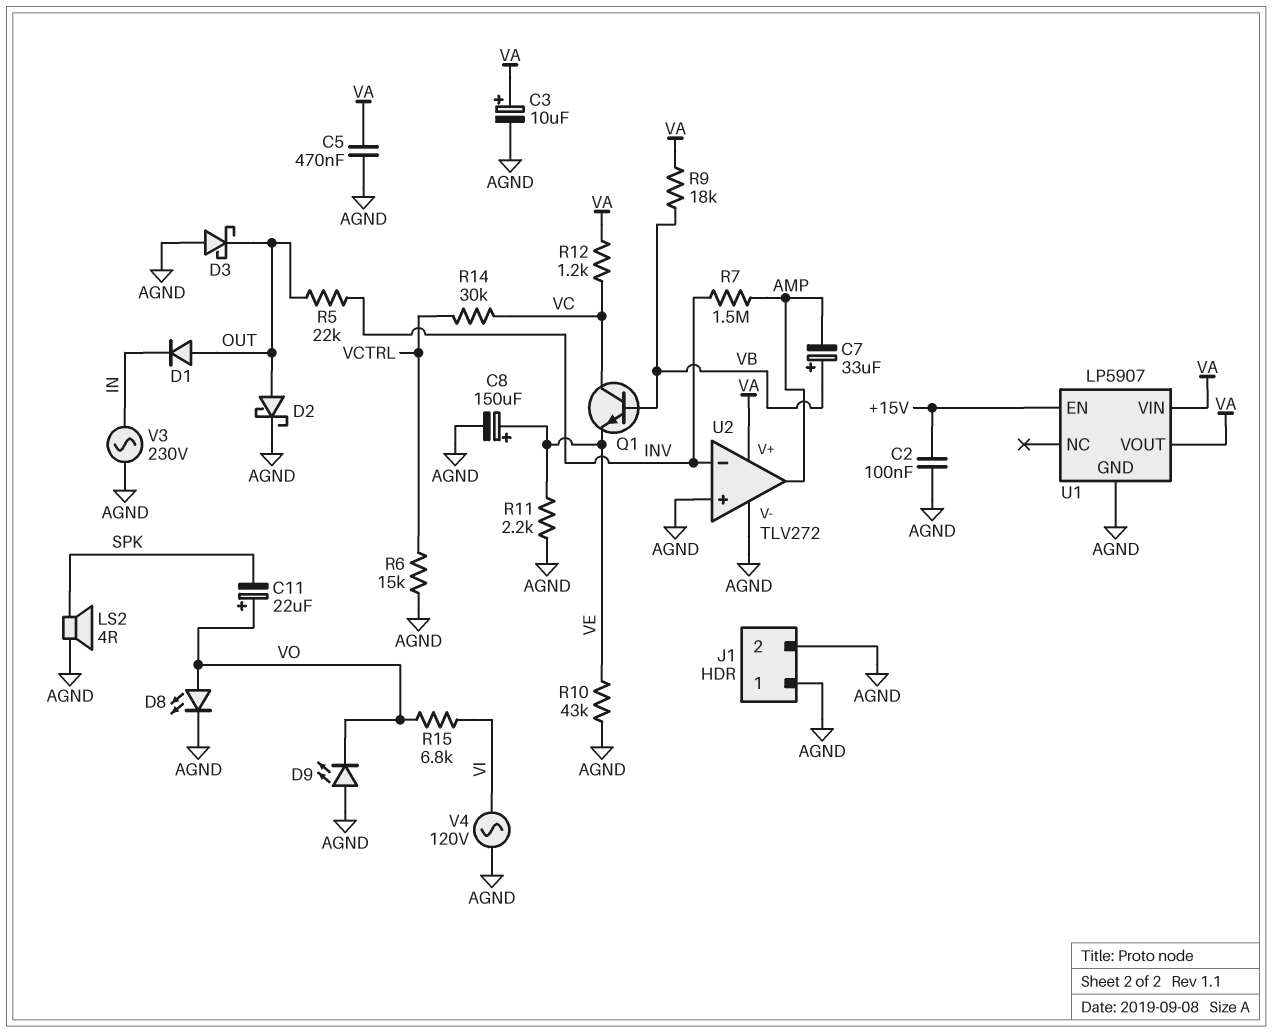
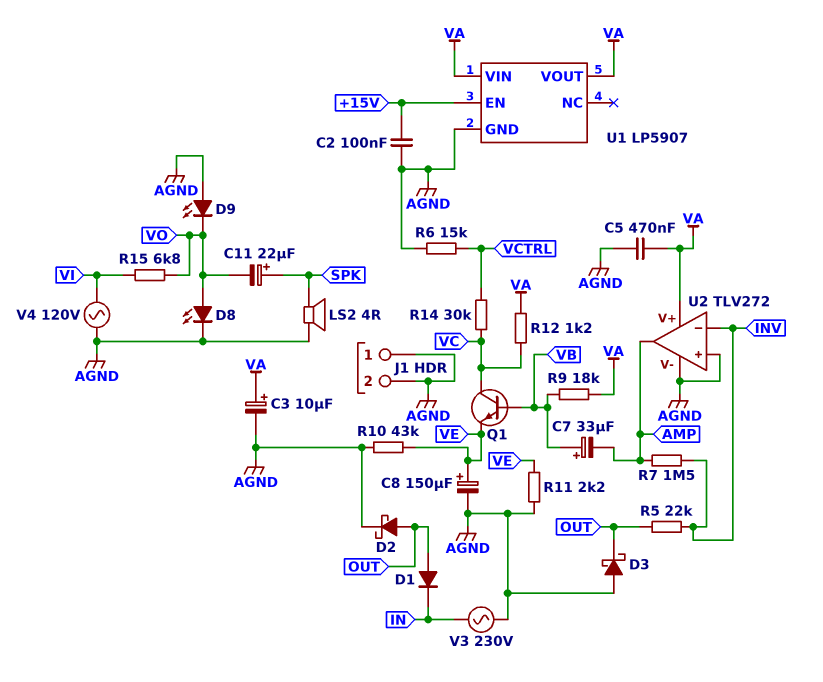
C11: 22uF (plus VO, minus SPK) -> 22uF (plus SPK, minus VO)

